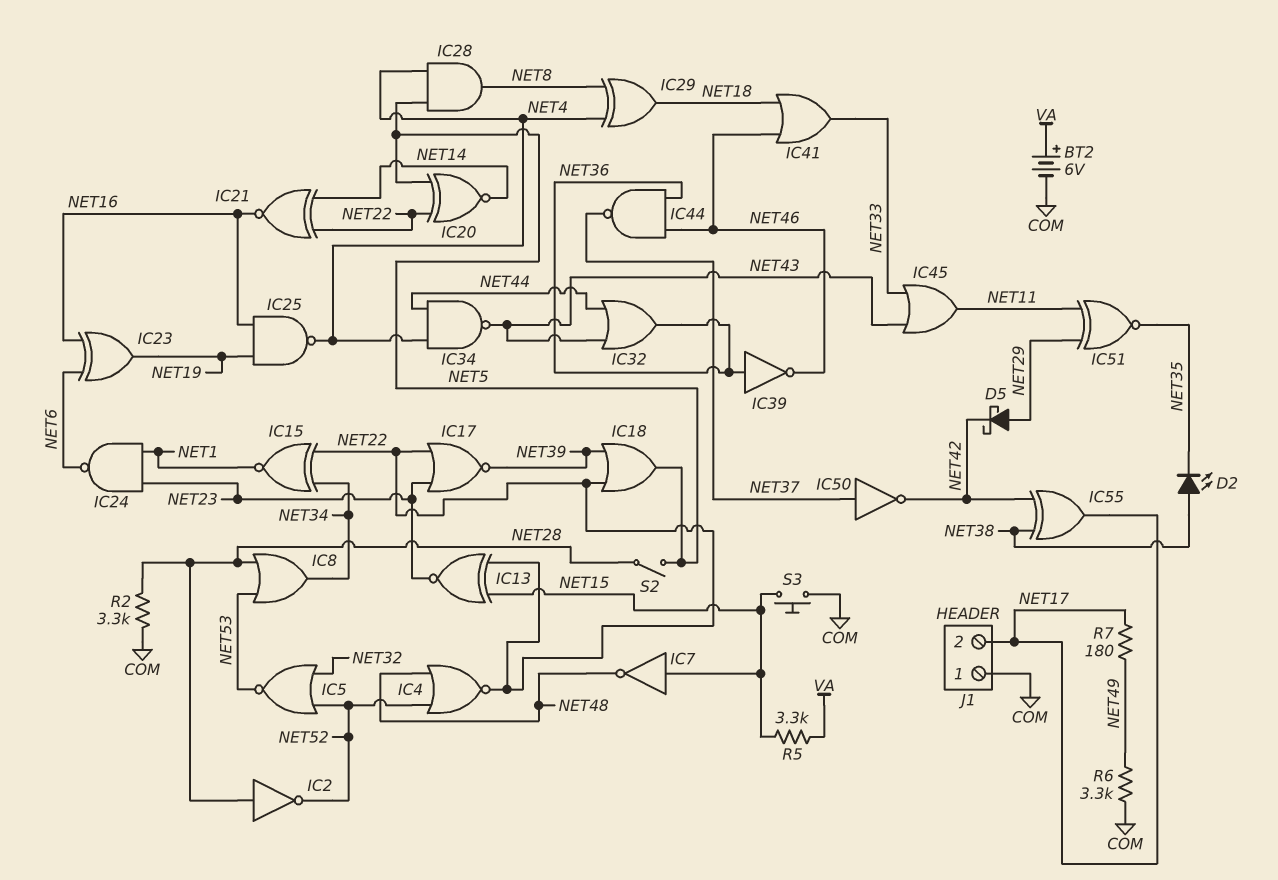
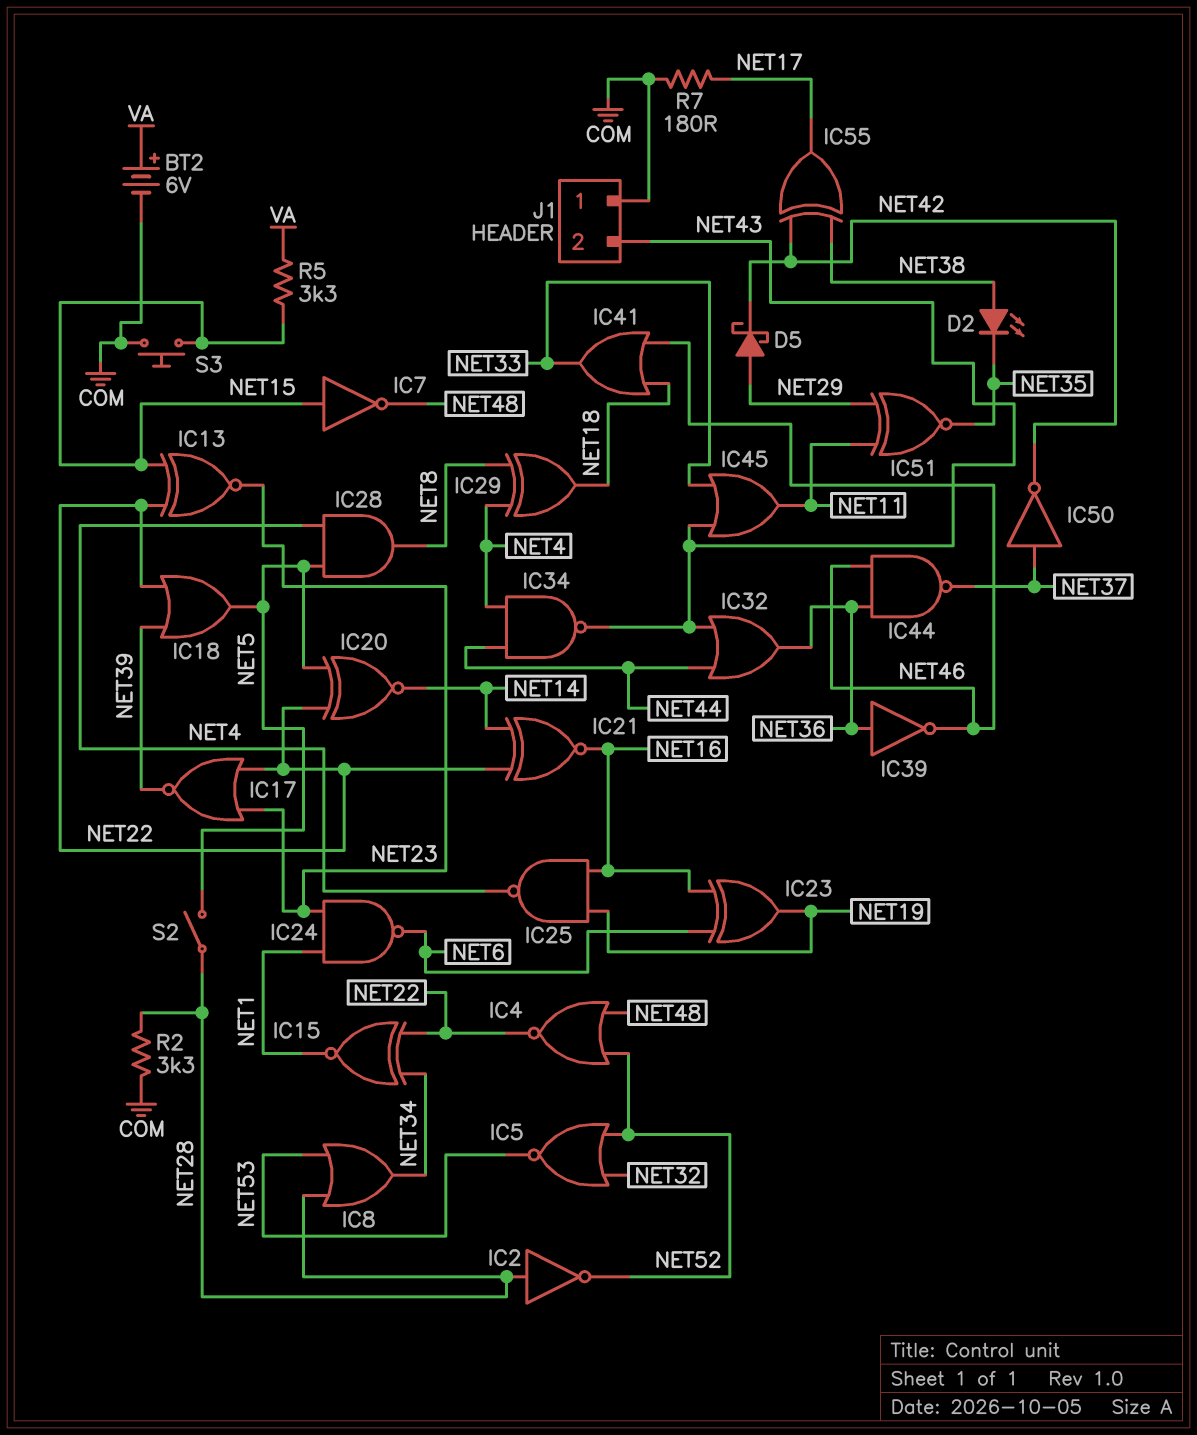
J1 pin 2: NET17 -> NET43
R6: 3.3k (COM, NET49) -> none
R7: 180 (NET17, NET49) -> 180 (COM, NET17)

